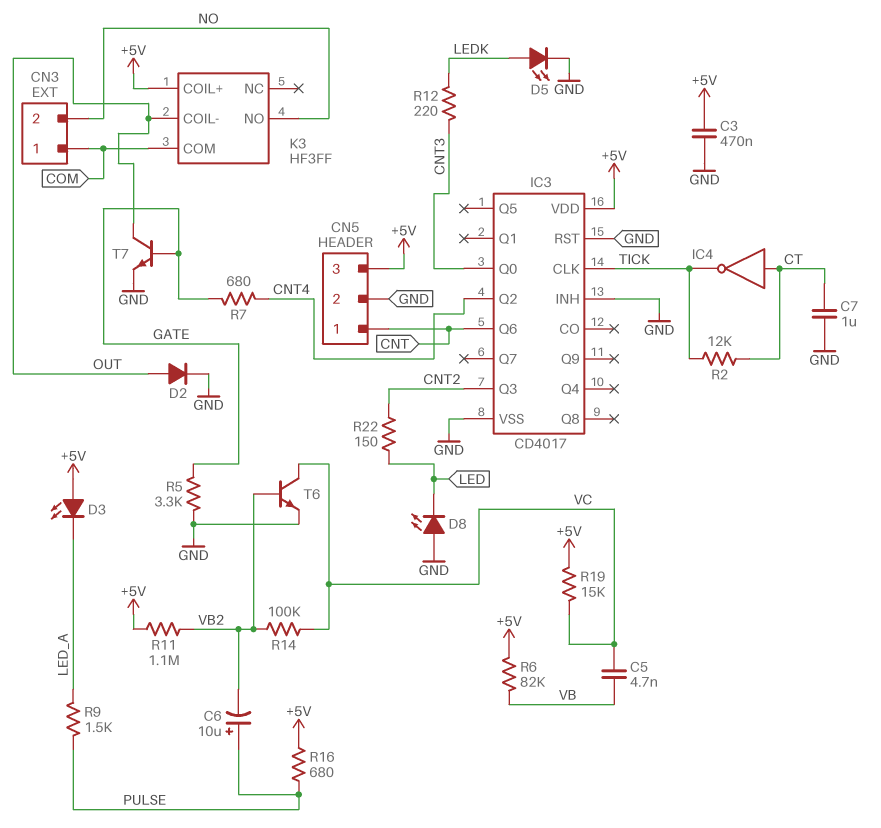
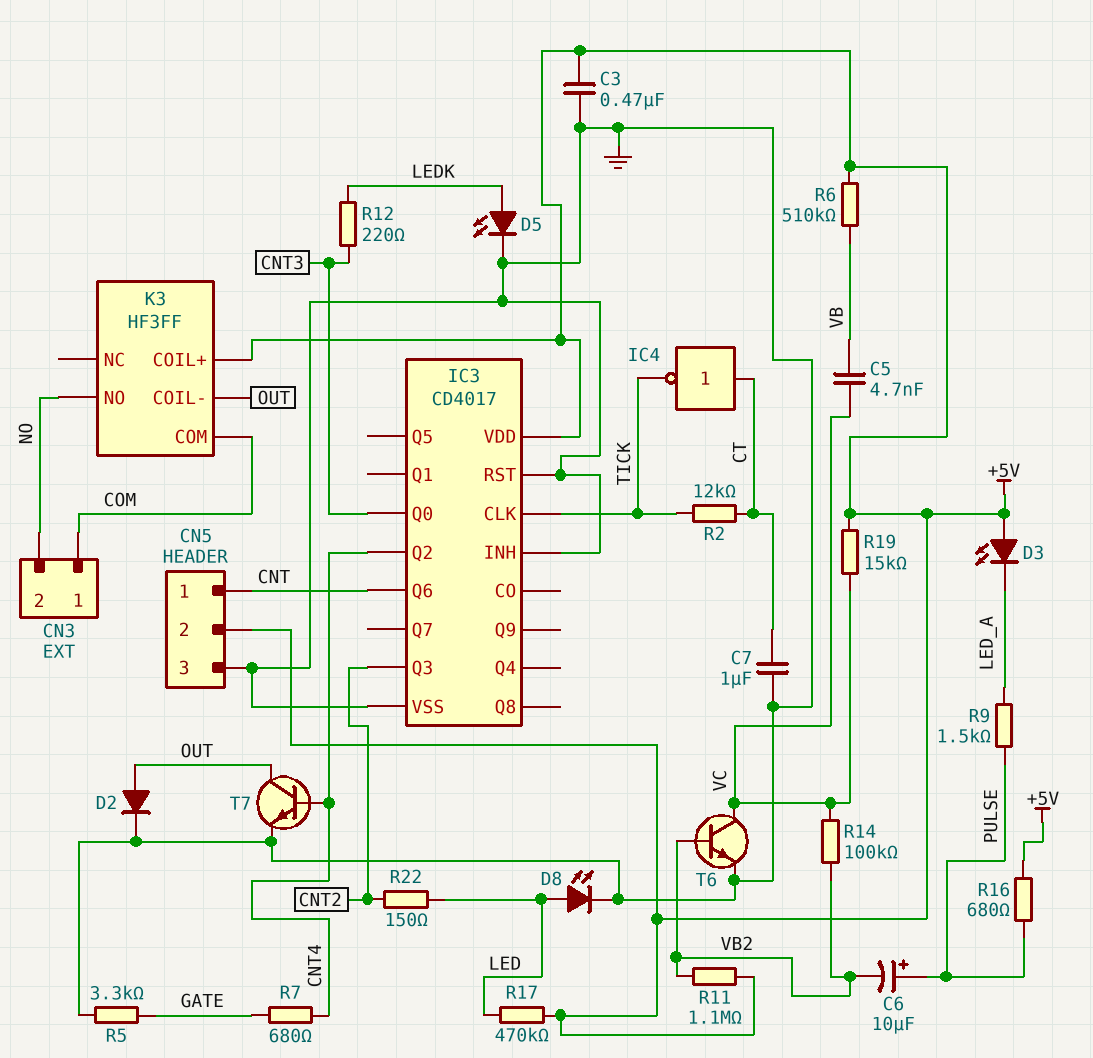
CN5 pin 2: GND -> +5V
CN5 pin 3: +5V -> GND
D8: LED (A GND, K LED) -> LED (A LED, K GND)
R6: 82k (+5V, VB) -> 510k (+5V, VB)
R17: none -> 470k (+5V, LED)
T7: NPN (B GATE, C OUT, E GND) -> NPN (B CNT4, C OUT, E GND)

